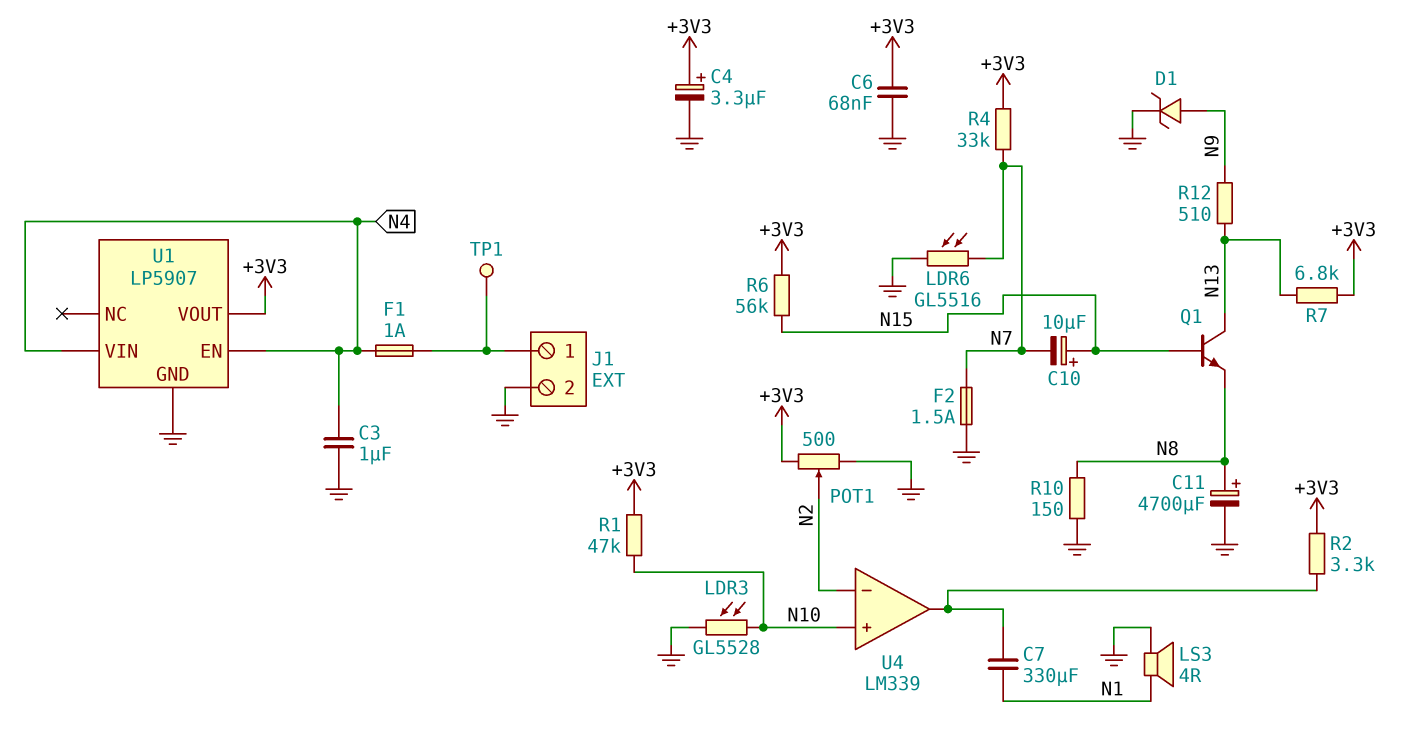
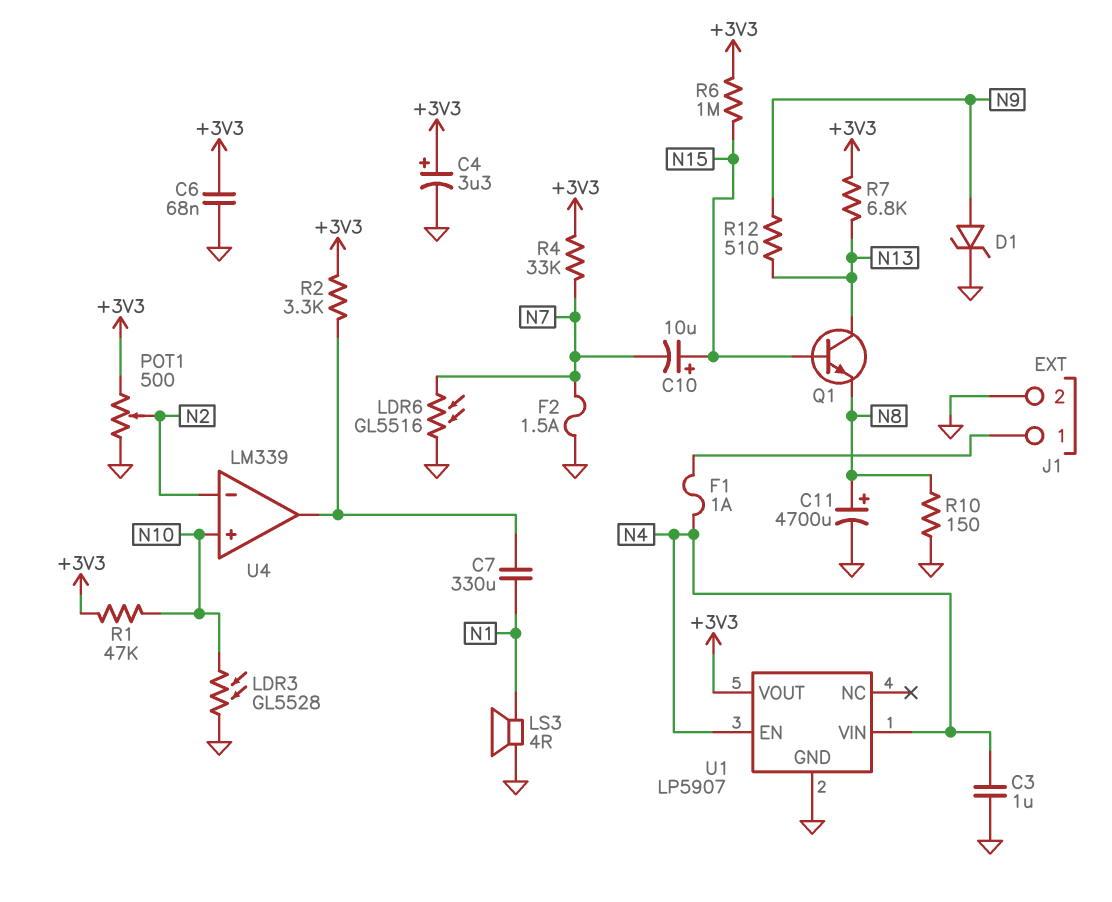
R6: 56k (+3V3, N15) -> 1M (+3V3, N15)
TP1: test point (J1/1) -> none

